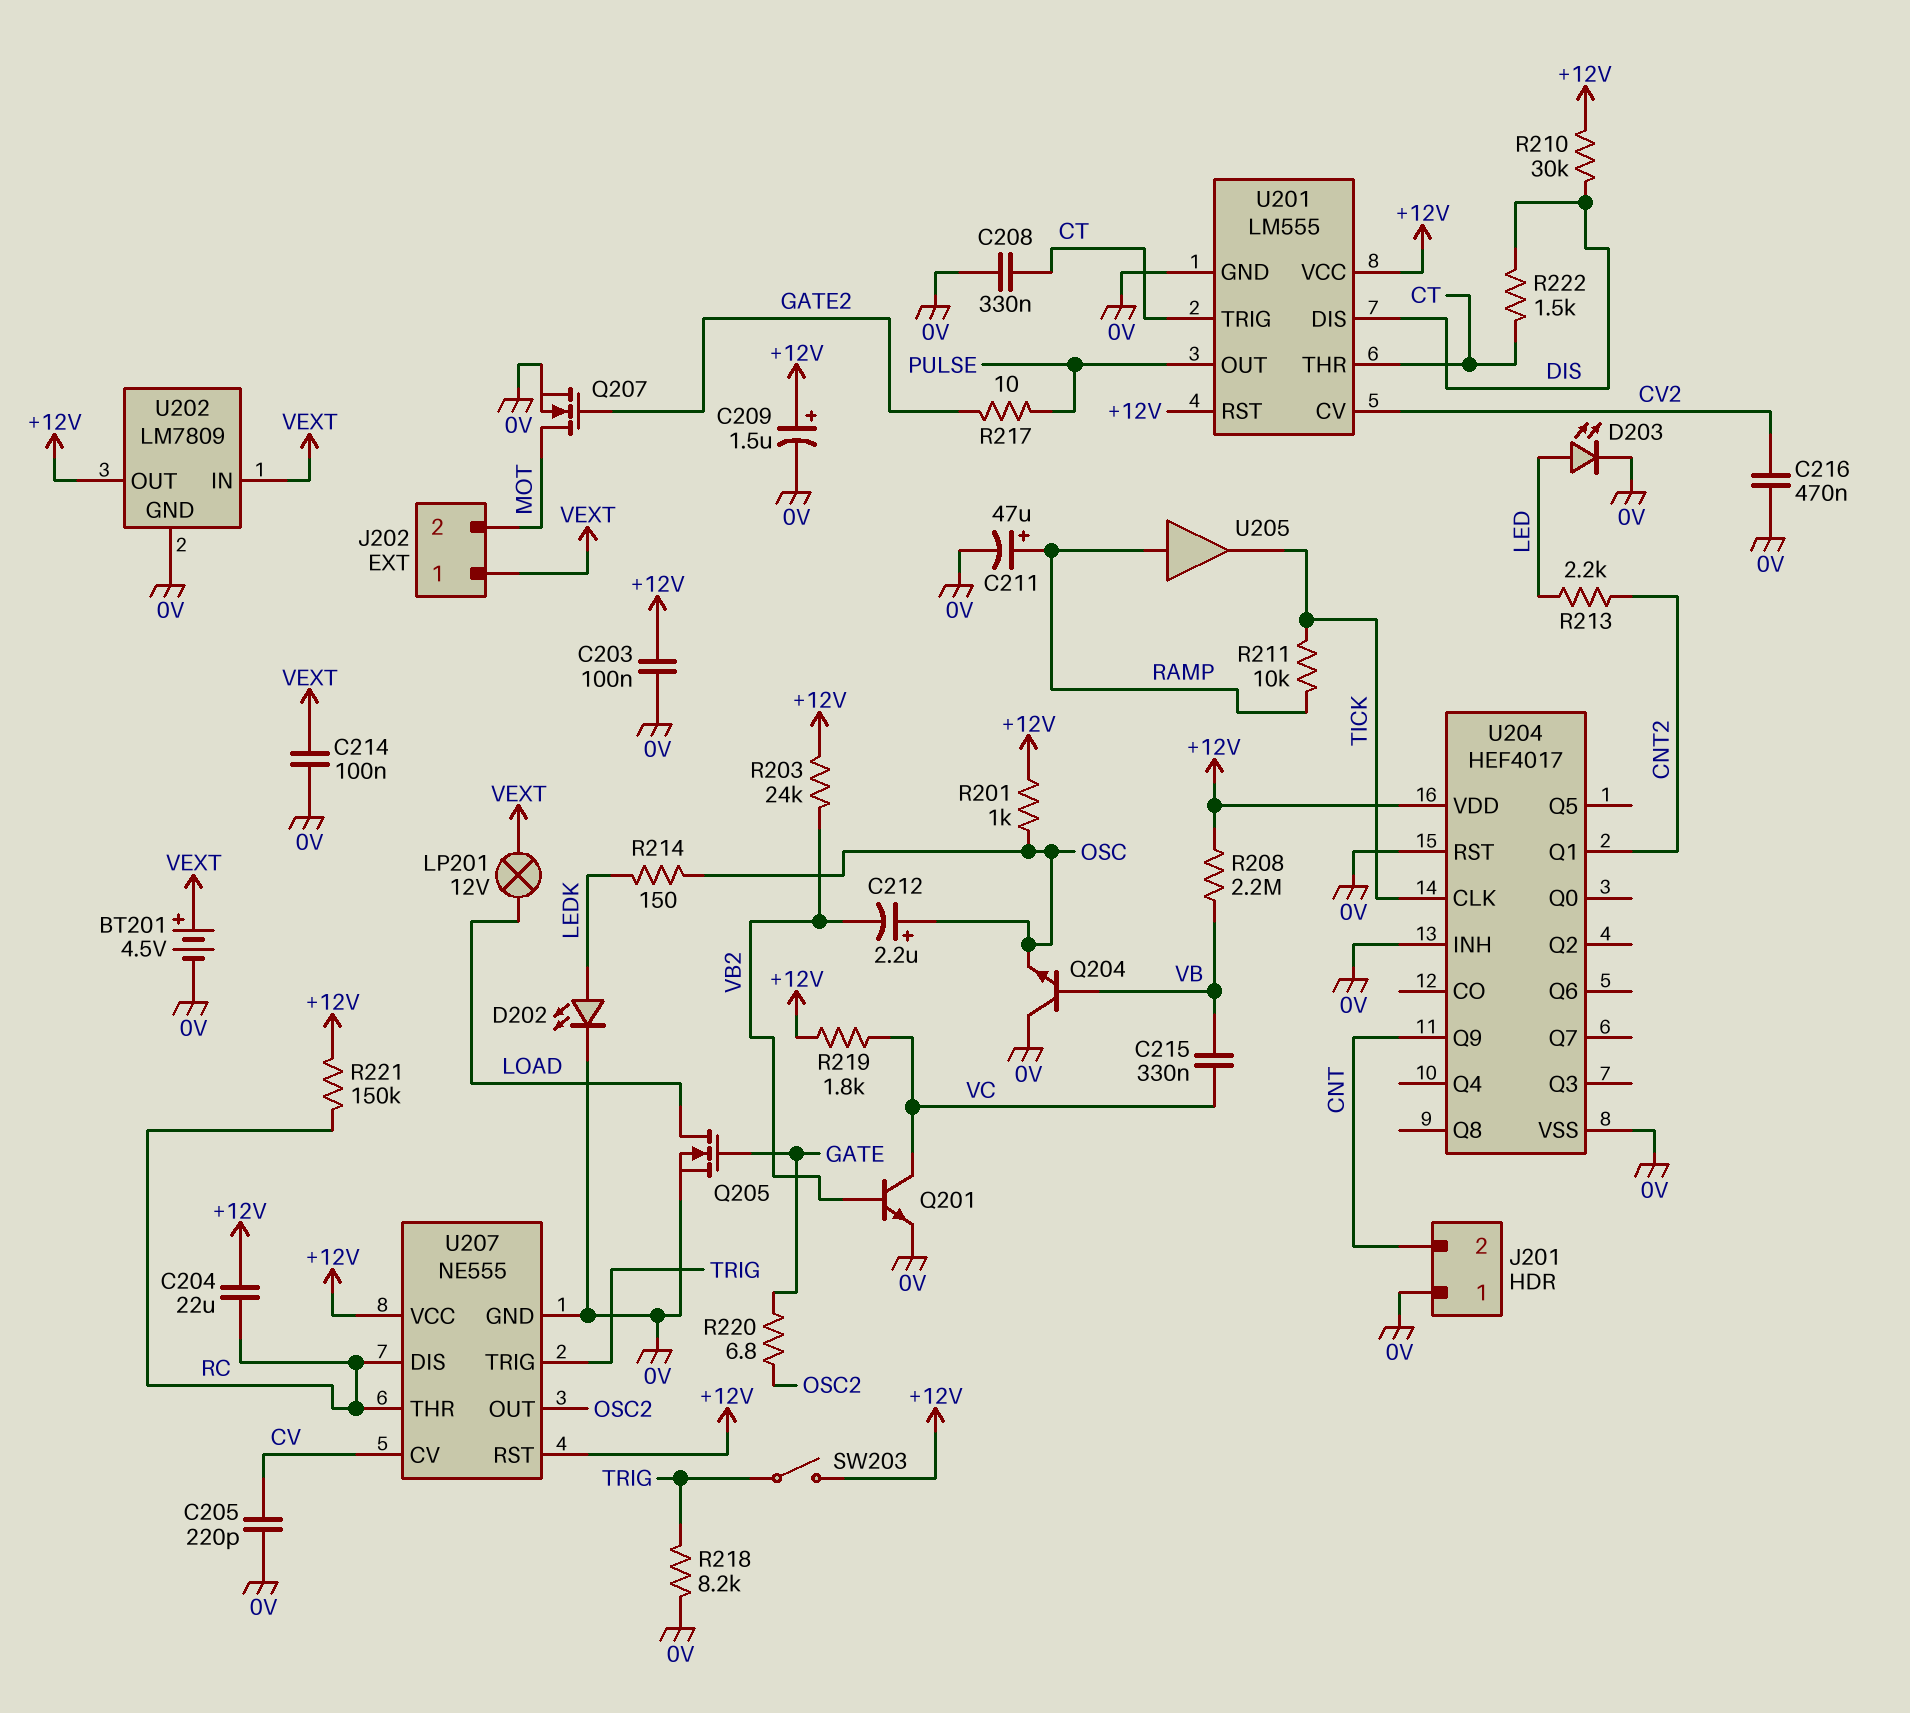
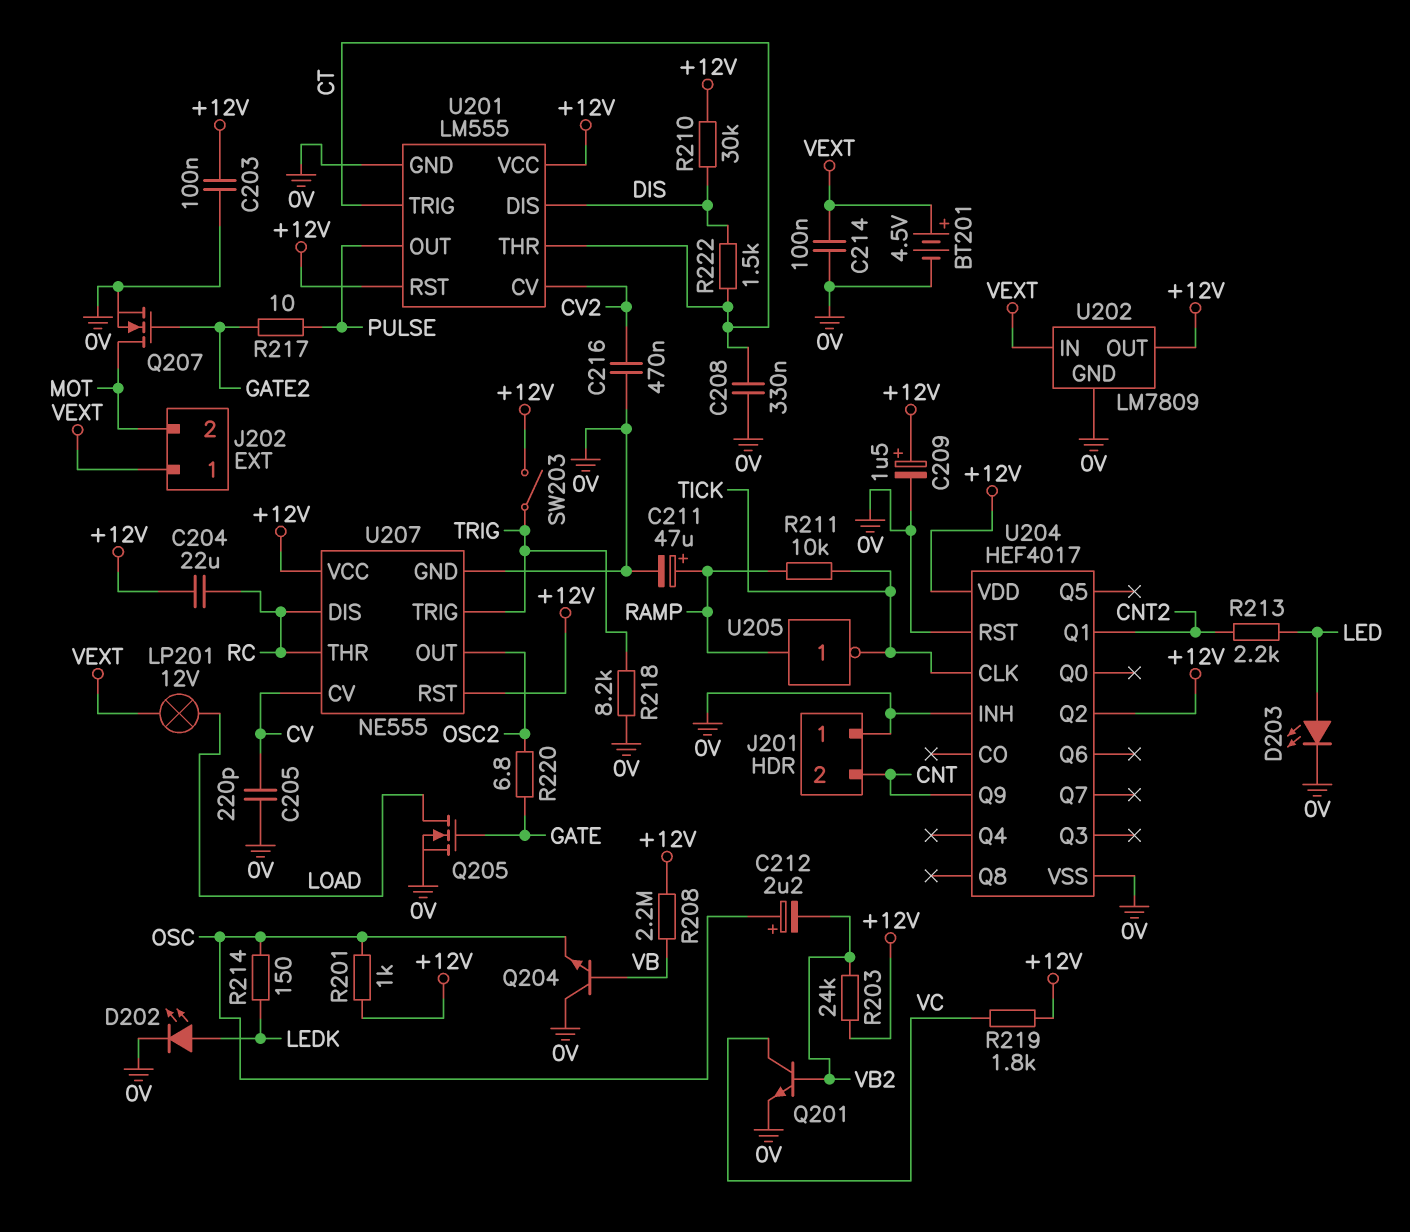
C215: 330nF (VB, VC) -> none
R221: 150k (+12V, RC) -> none
U204 pin Q2: none -> +12V
U205: buffer (in RAMP, out TICK) -> NOT (in RAMP, out TICK)

